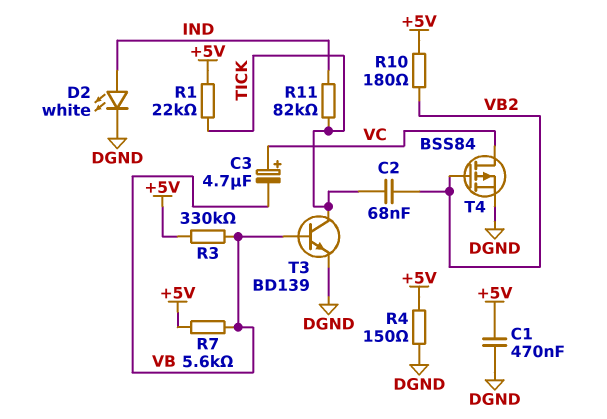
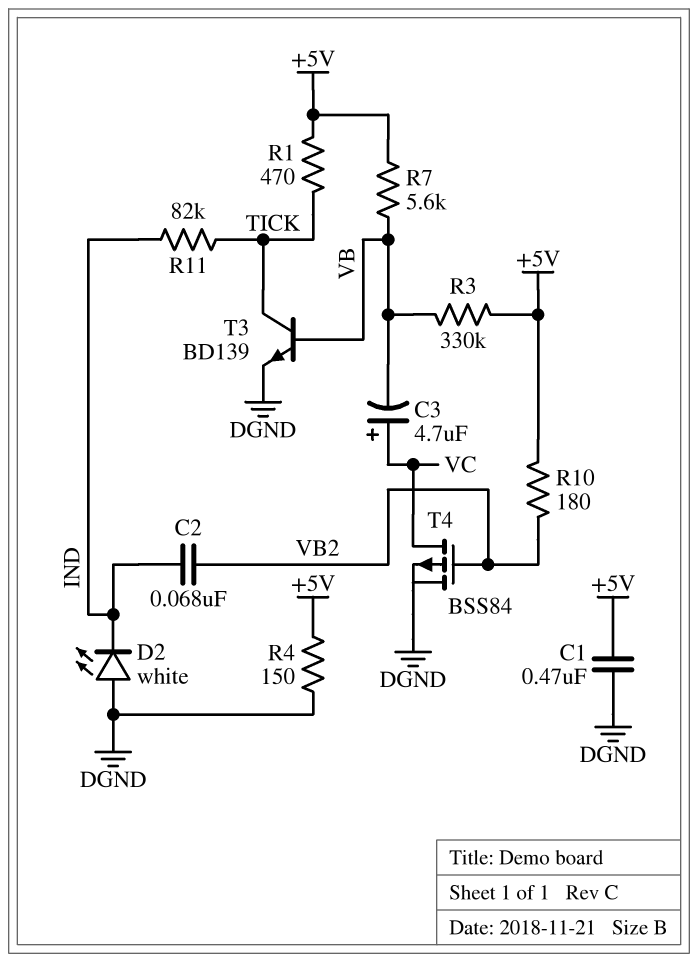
C2: 68nF (TICK, VB2) -> 68nF (IND, VB2)
D2: LED white (A IND, K DGND) -> LED white (A DGND, K IND)
R1: 22k (+5V, TICK) -> 470 (+5V, TICK)

